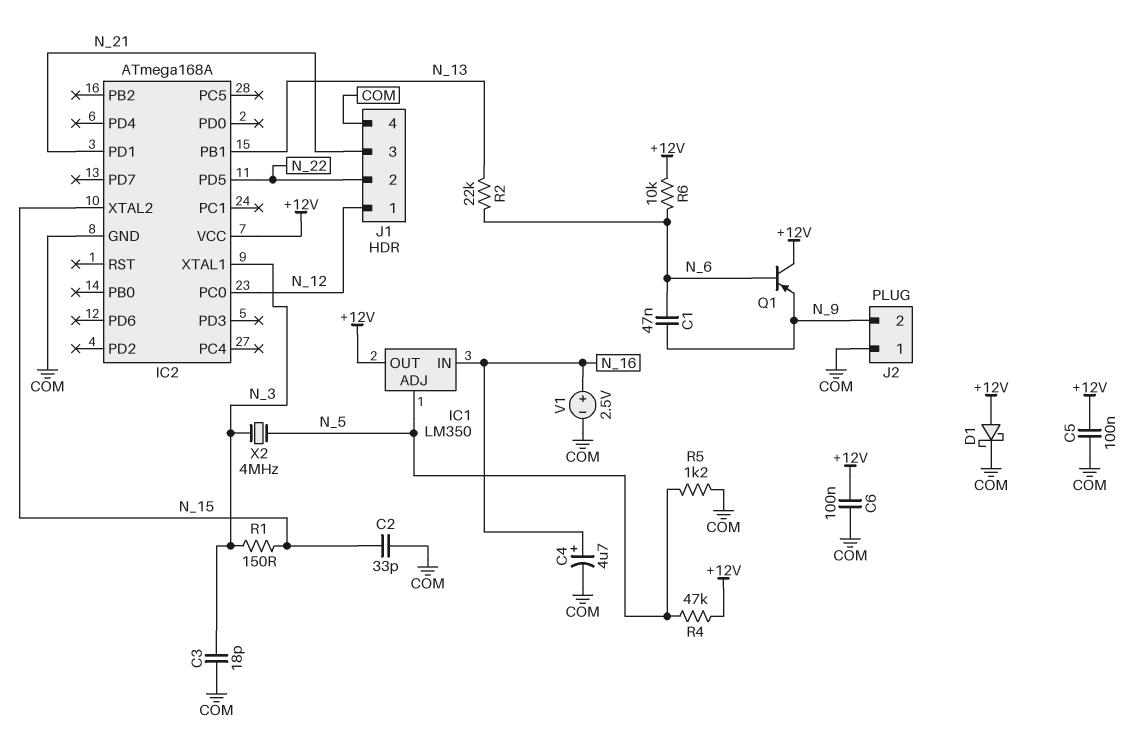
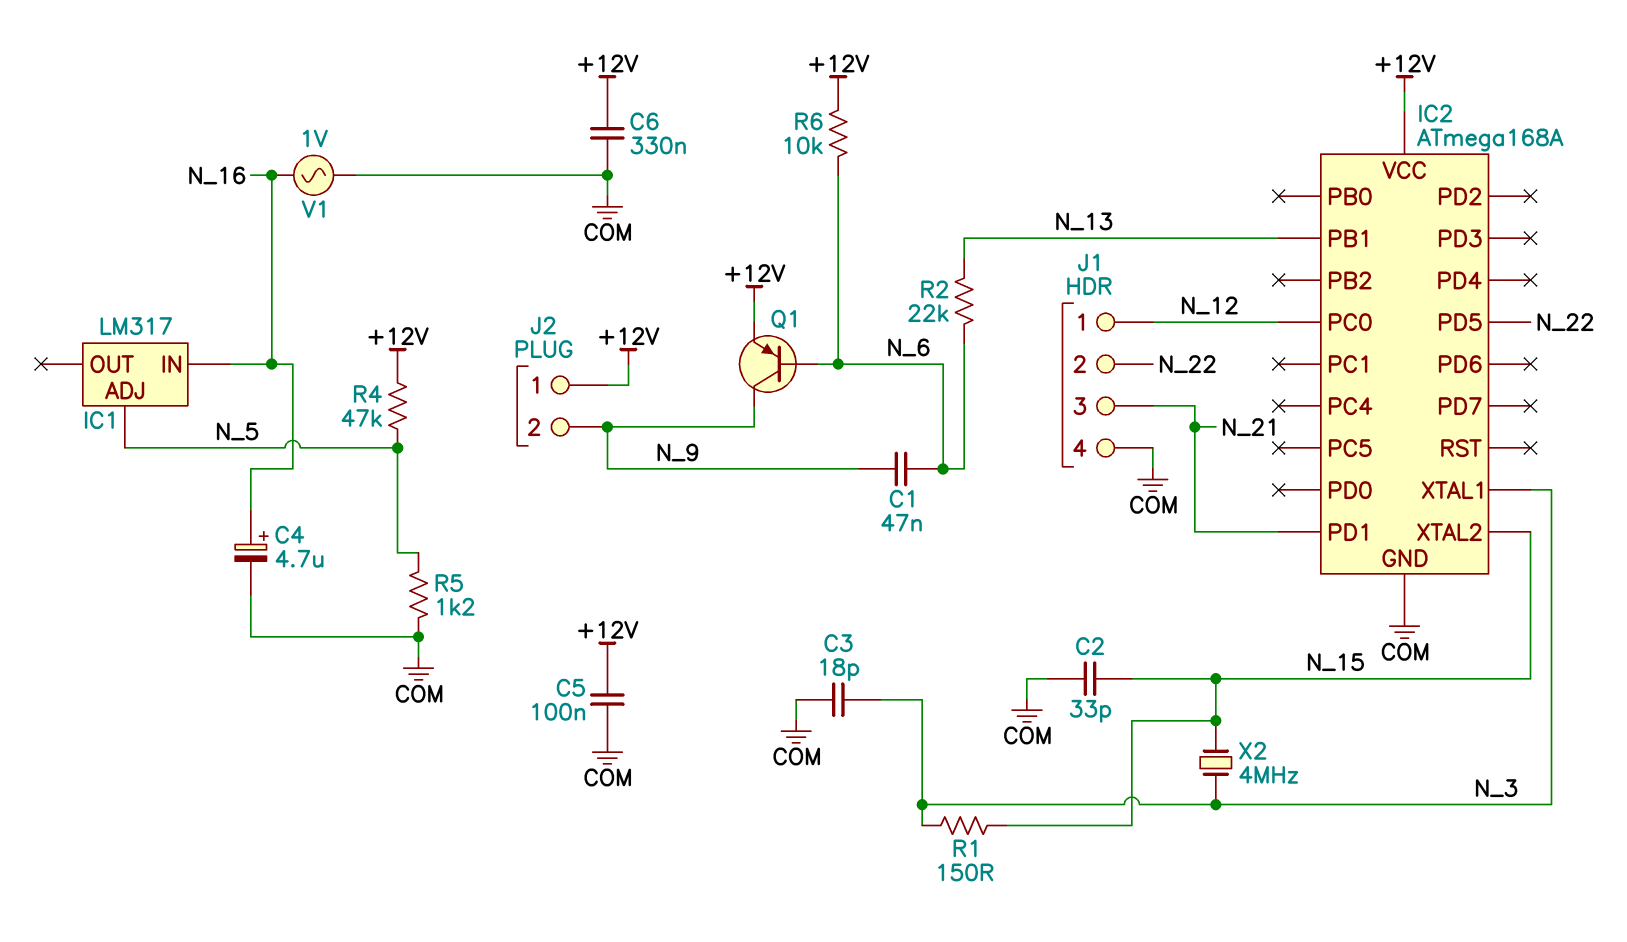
C6: 100nF (+12V, COM) -> 330nF (+12V, COM)
D1: schottky (A +12V, K COM) -> none
IC1: LM350 -> LM317
IC1 pin OUT: +12V -> none
J2 pin 1: COM -> +12V
Q1: PNP (B N_6, C +12V, E N_9) -> PNP (B N_6, C N_9, E +12V)
V1: 2.5V (plus N_16, minus COM) -> AC 1V (COM, N_16)
X2: 4MHz (N_3, N_5) -> 4MHz (N_3, N_15)

